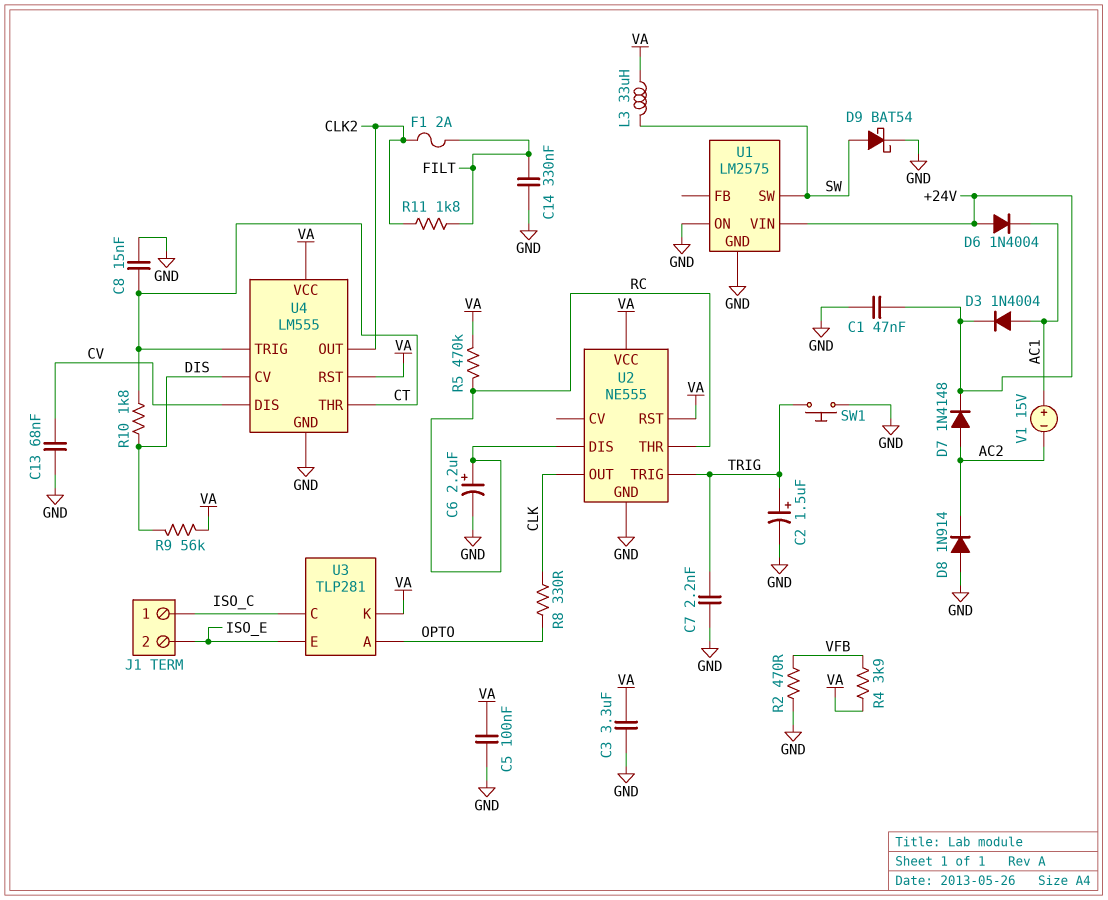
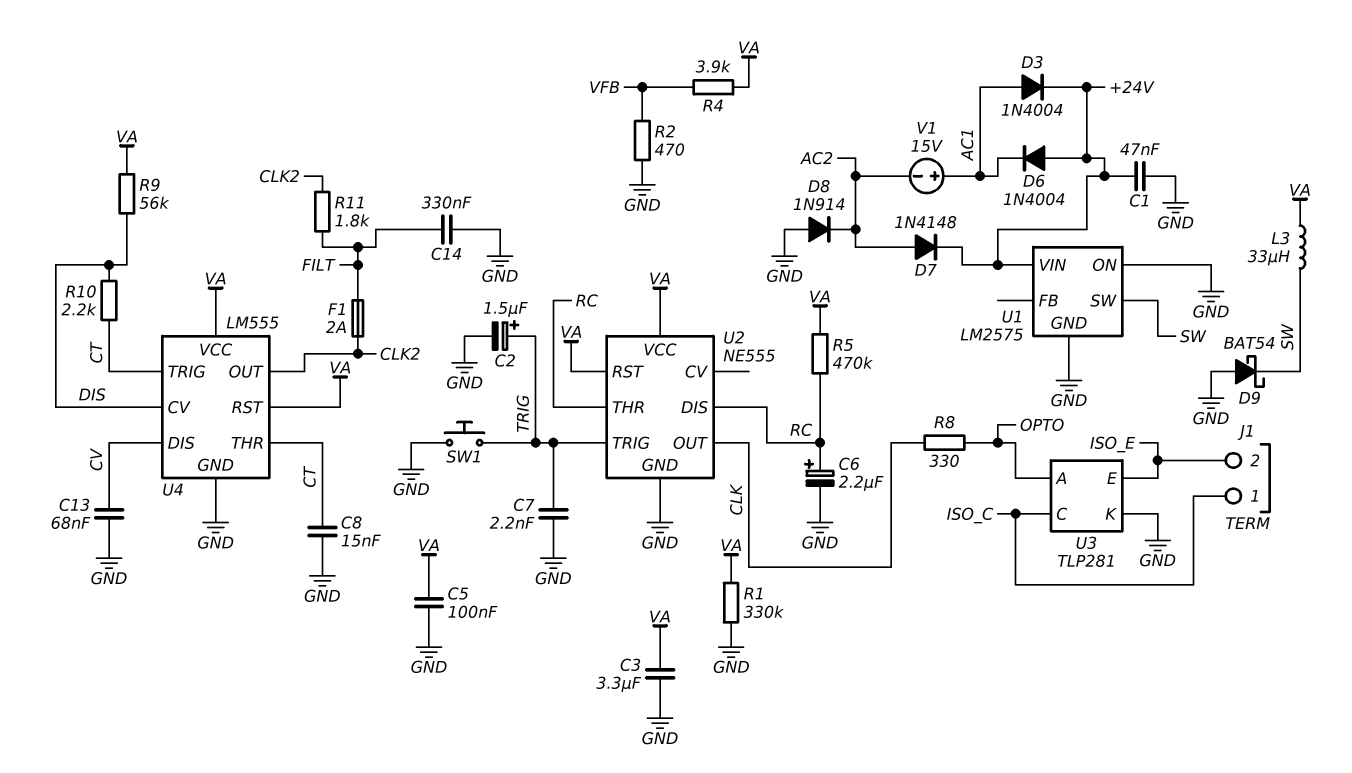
D9: schottky BAT54 (A SW, K GND) -> schottky BAT54 (A GND, K SW)
R1: none -> 330k (GND, VA)
R10: 1.8k (CT, DIS) -> 2.2k (CT, DIS)
U3 pin K: VA -> GND

